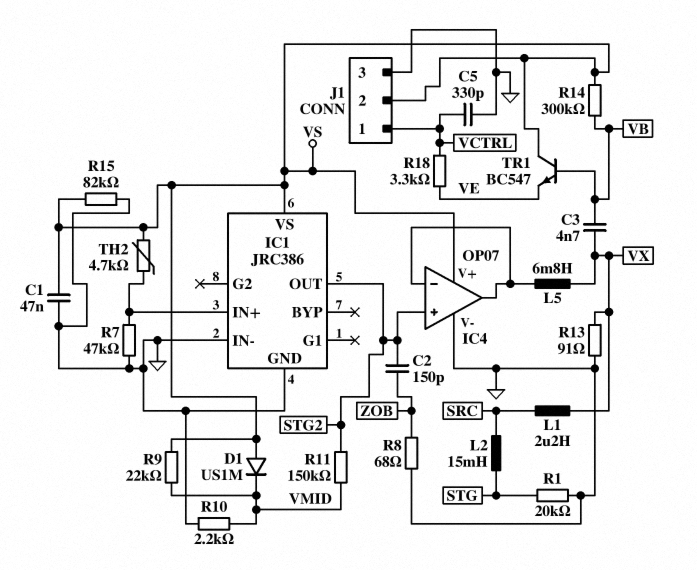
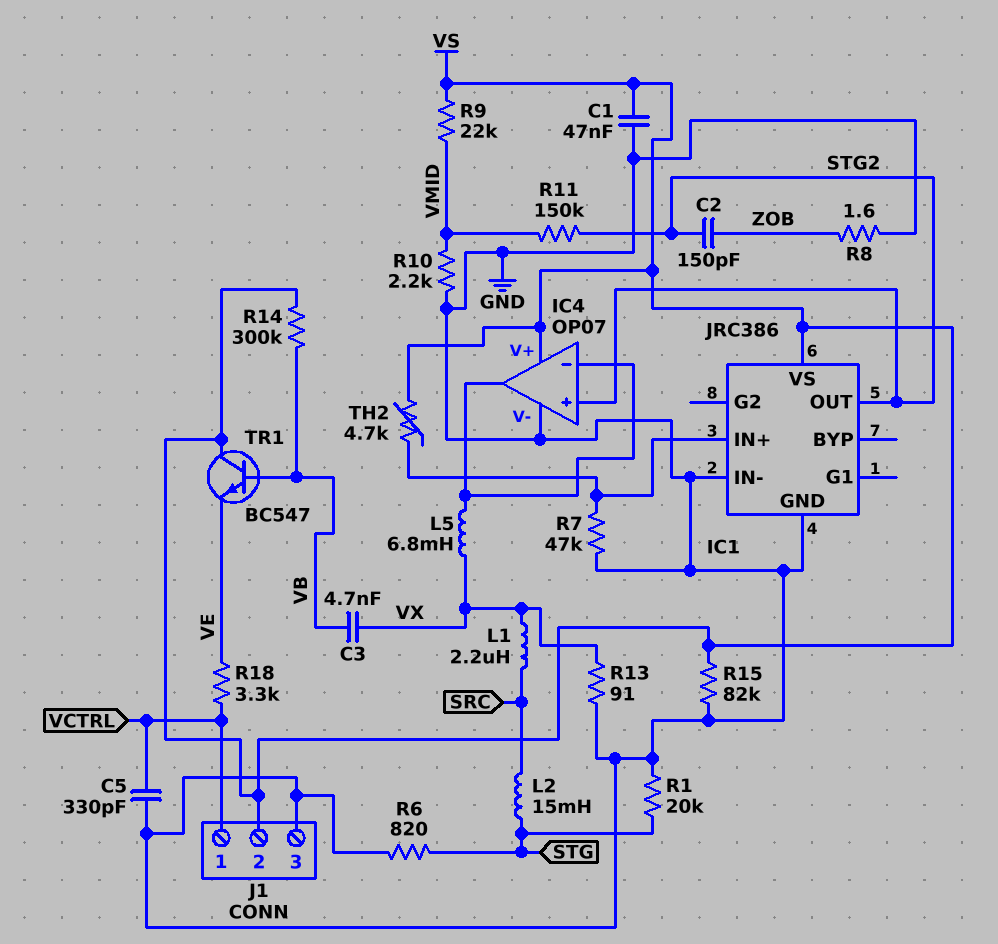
D1: diode US1M (A VS, K VMID) -> none
R6: none -> 820 (GND, STG)
R8: 68 (GND, ZOB) -> 1.6 (GND, ZOB)

